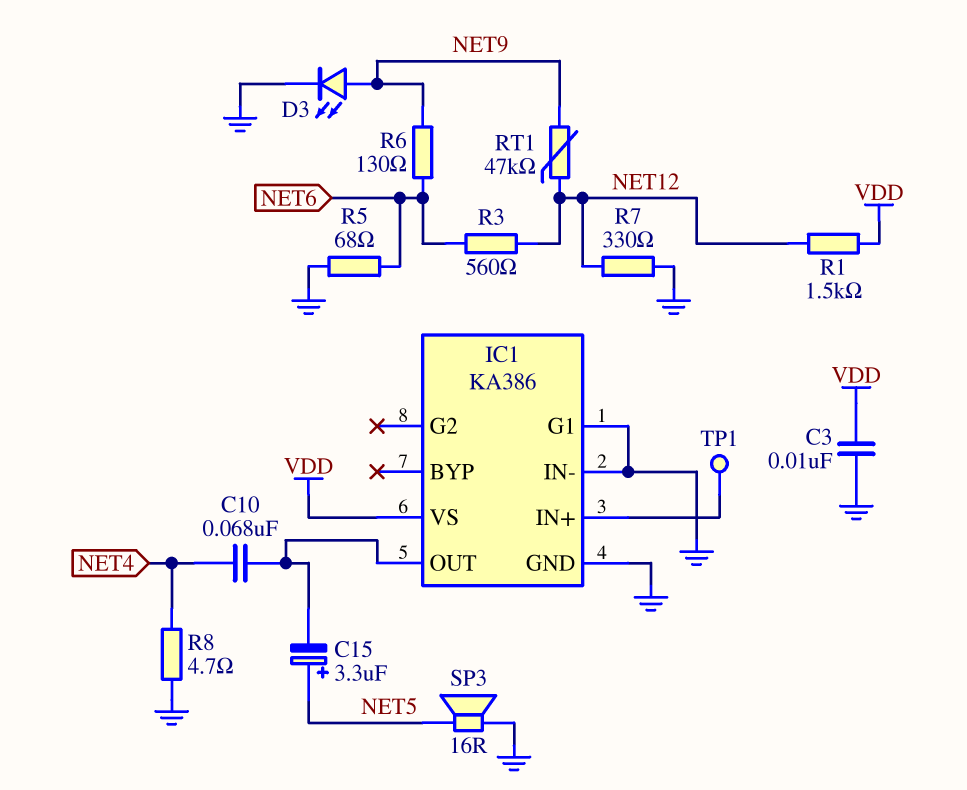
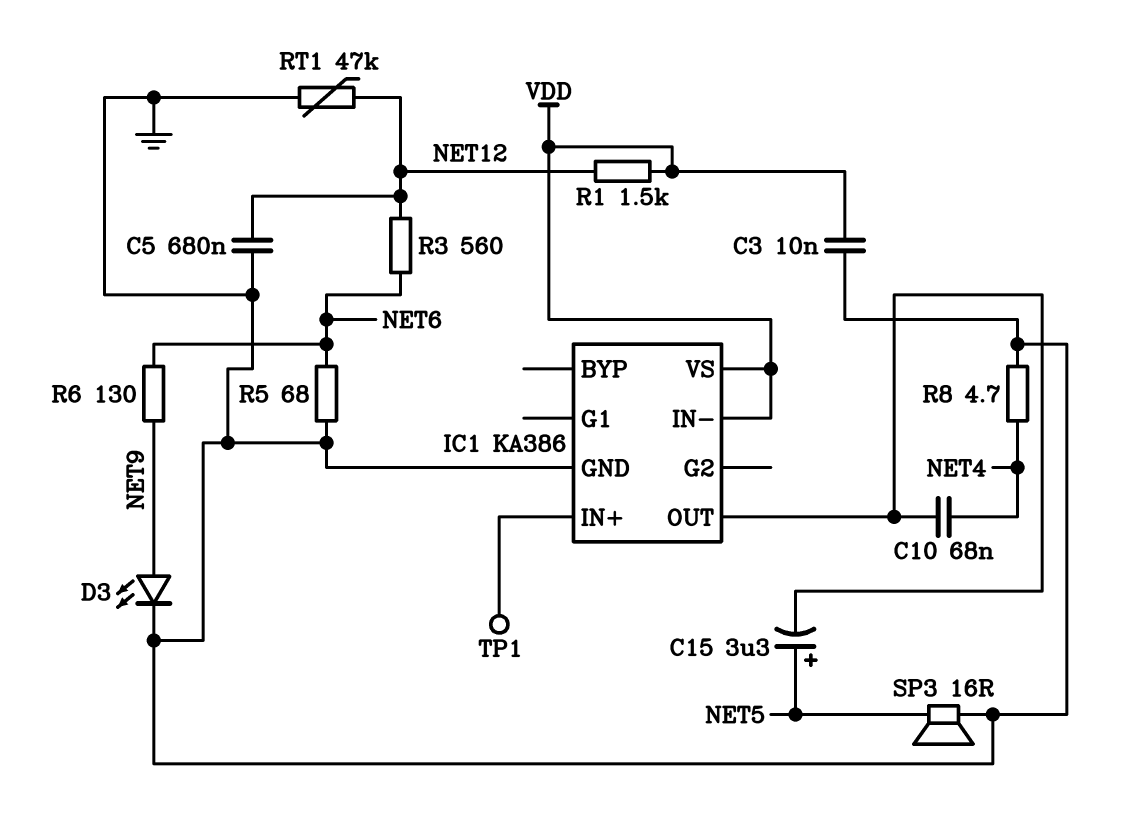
C5: none -> 680nF (GND, NET12)
IC1 pin G1: GND -> none
IC1 pin IN-: GND -> VDD
R7: 330 (GND, NET12) -> none
RT1: 47k (NET9, NET12) -> 47k (GND, NET12)

